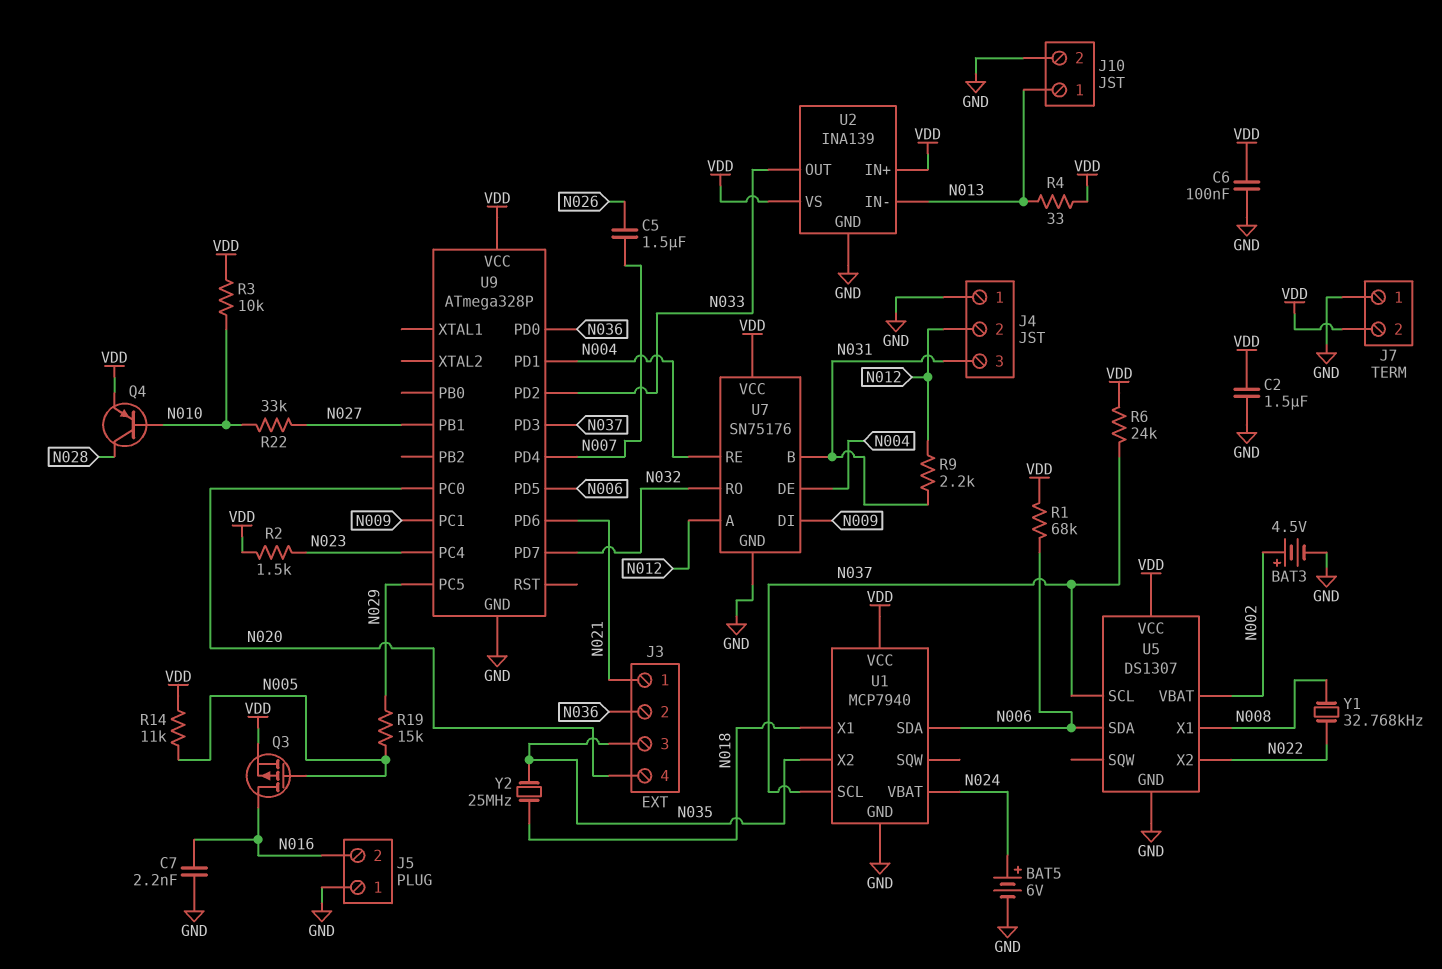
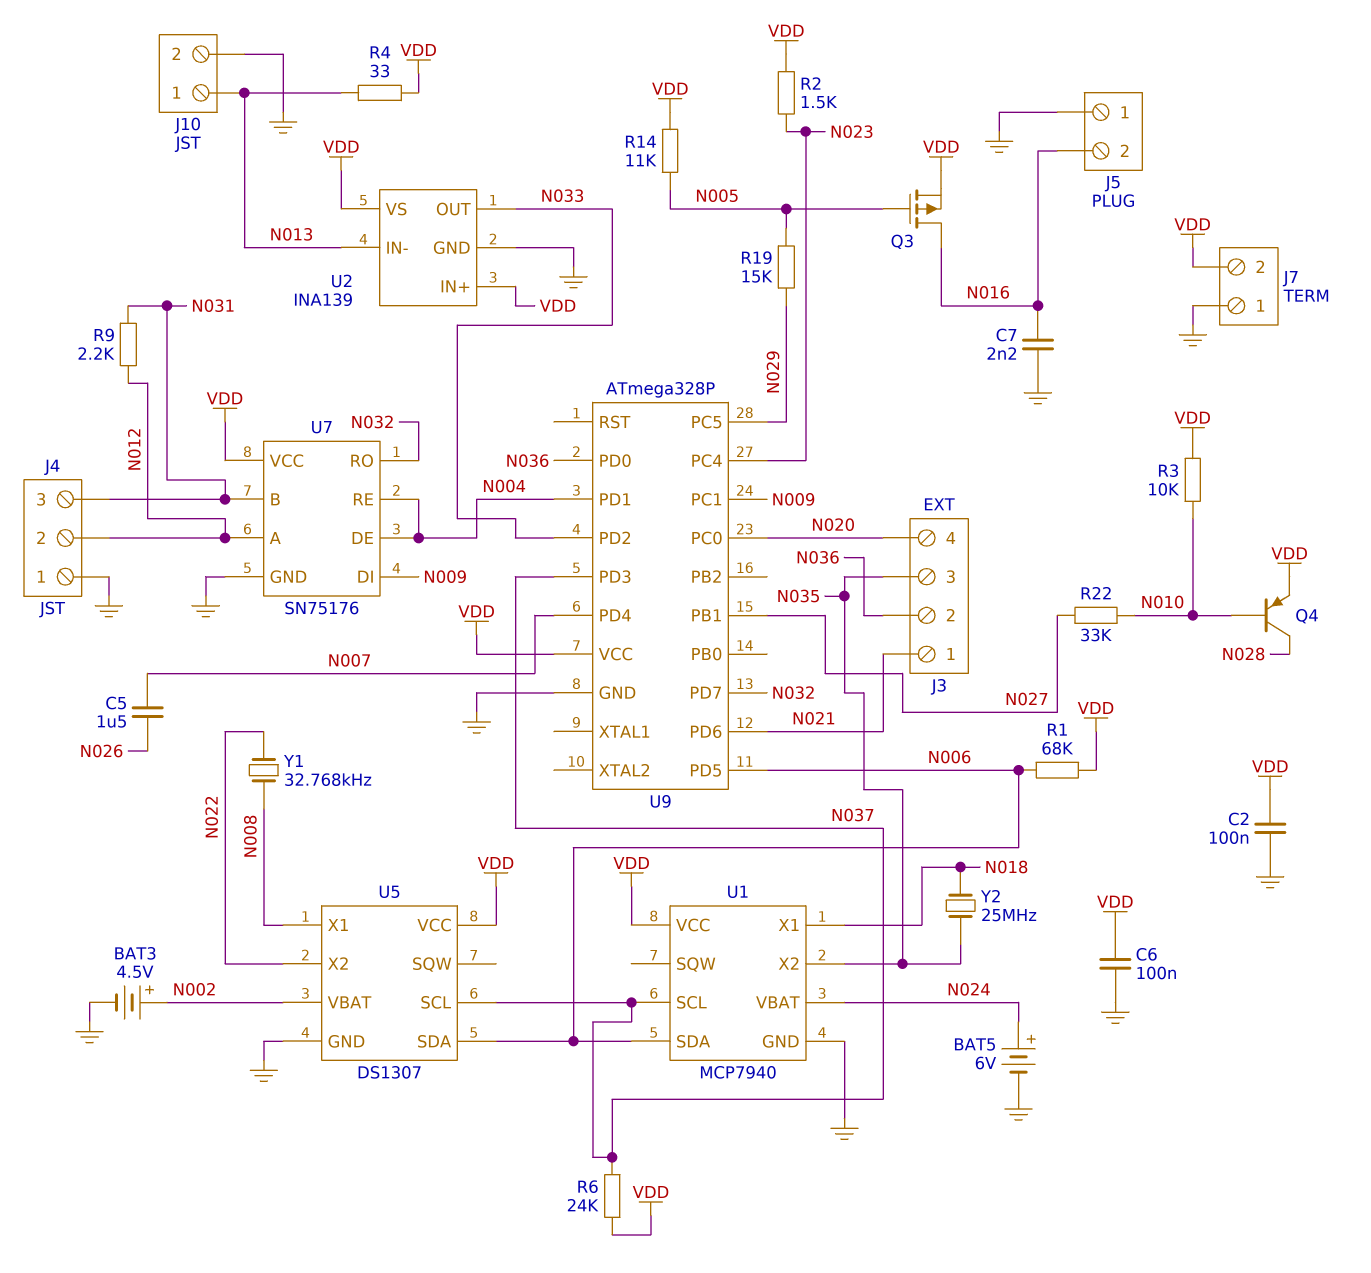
C2: 1.5uF (GND, VDD) -> 100nF (GND, VDD)

